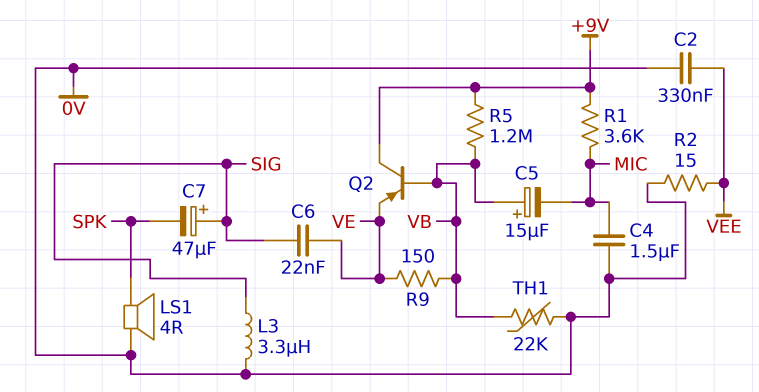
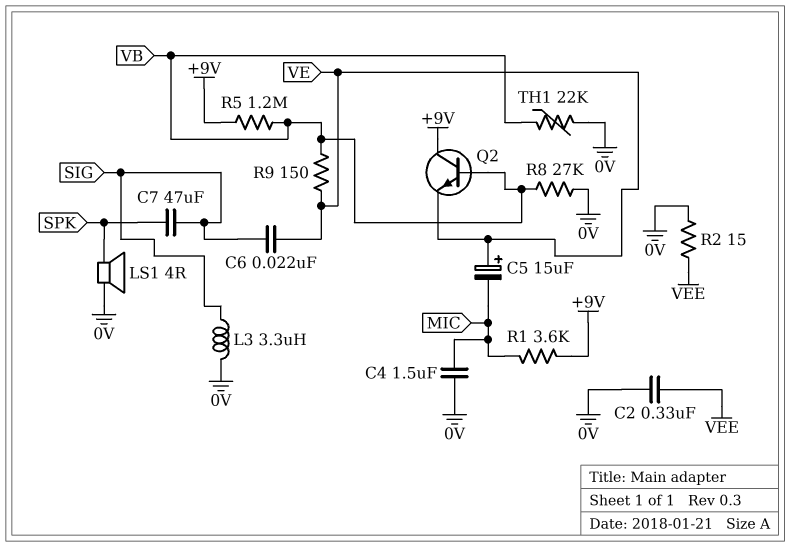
C5: 15uF (plus VB, minus MIC) -> 15uF (plus VE, minus MIC)
C7: 47uF (plus SIG, minus SPK) -> 47uF (SIG, SPK)
Q2: PNP (B VB, C +9V, E VE) -> NPN (B VB, C +9V, E VE)
R8: none -> 27k (0V, VB)

